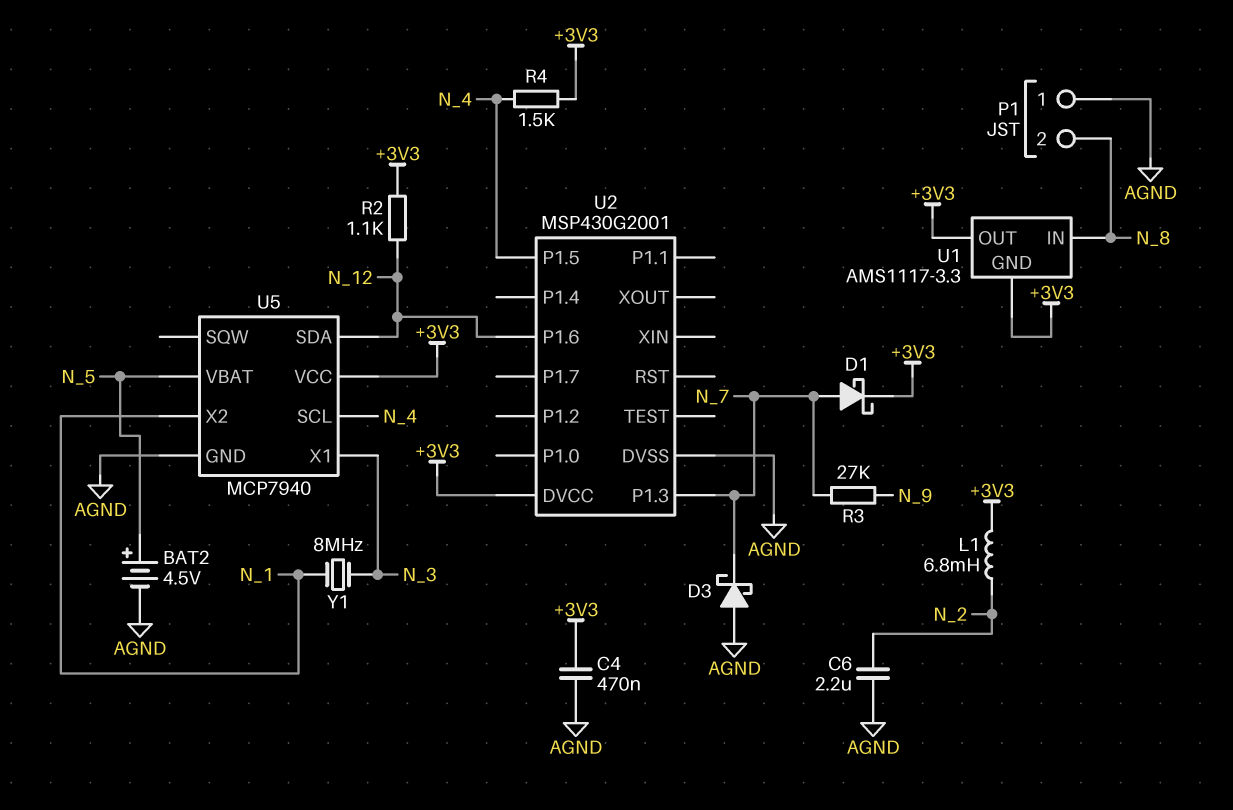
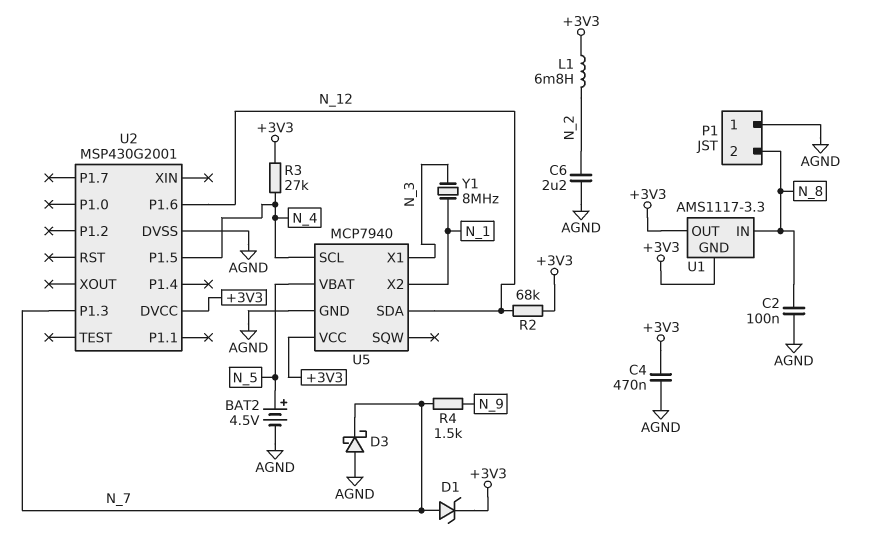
C2: none -> 100nF (AGND, N_8)
D1: schottky (A N_7, K +3V3) -> zener (A N_7, K +3V3)
R2: 1.1k (+3V3, N_12) -> 68k (+3V3, N_12)
R3: 27k (N_7, N_9) -> 27k (+3V3, N_4)
R4: 1.5k (+3V3, N_4) -> 1.5k (N_7, N_9)

